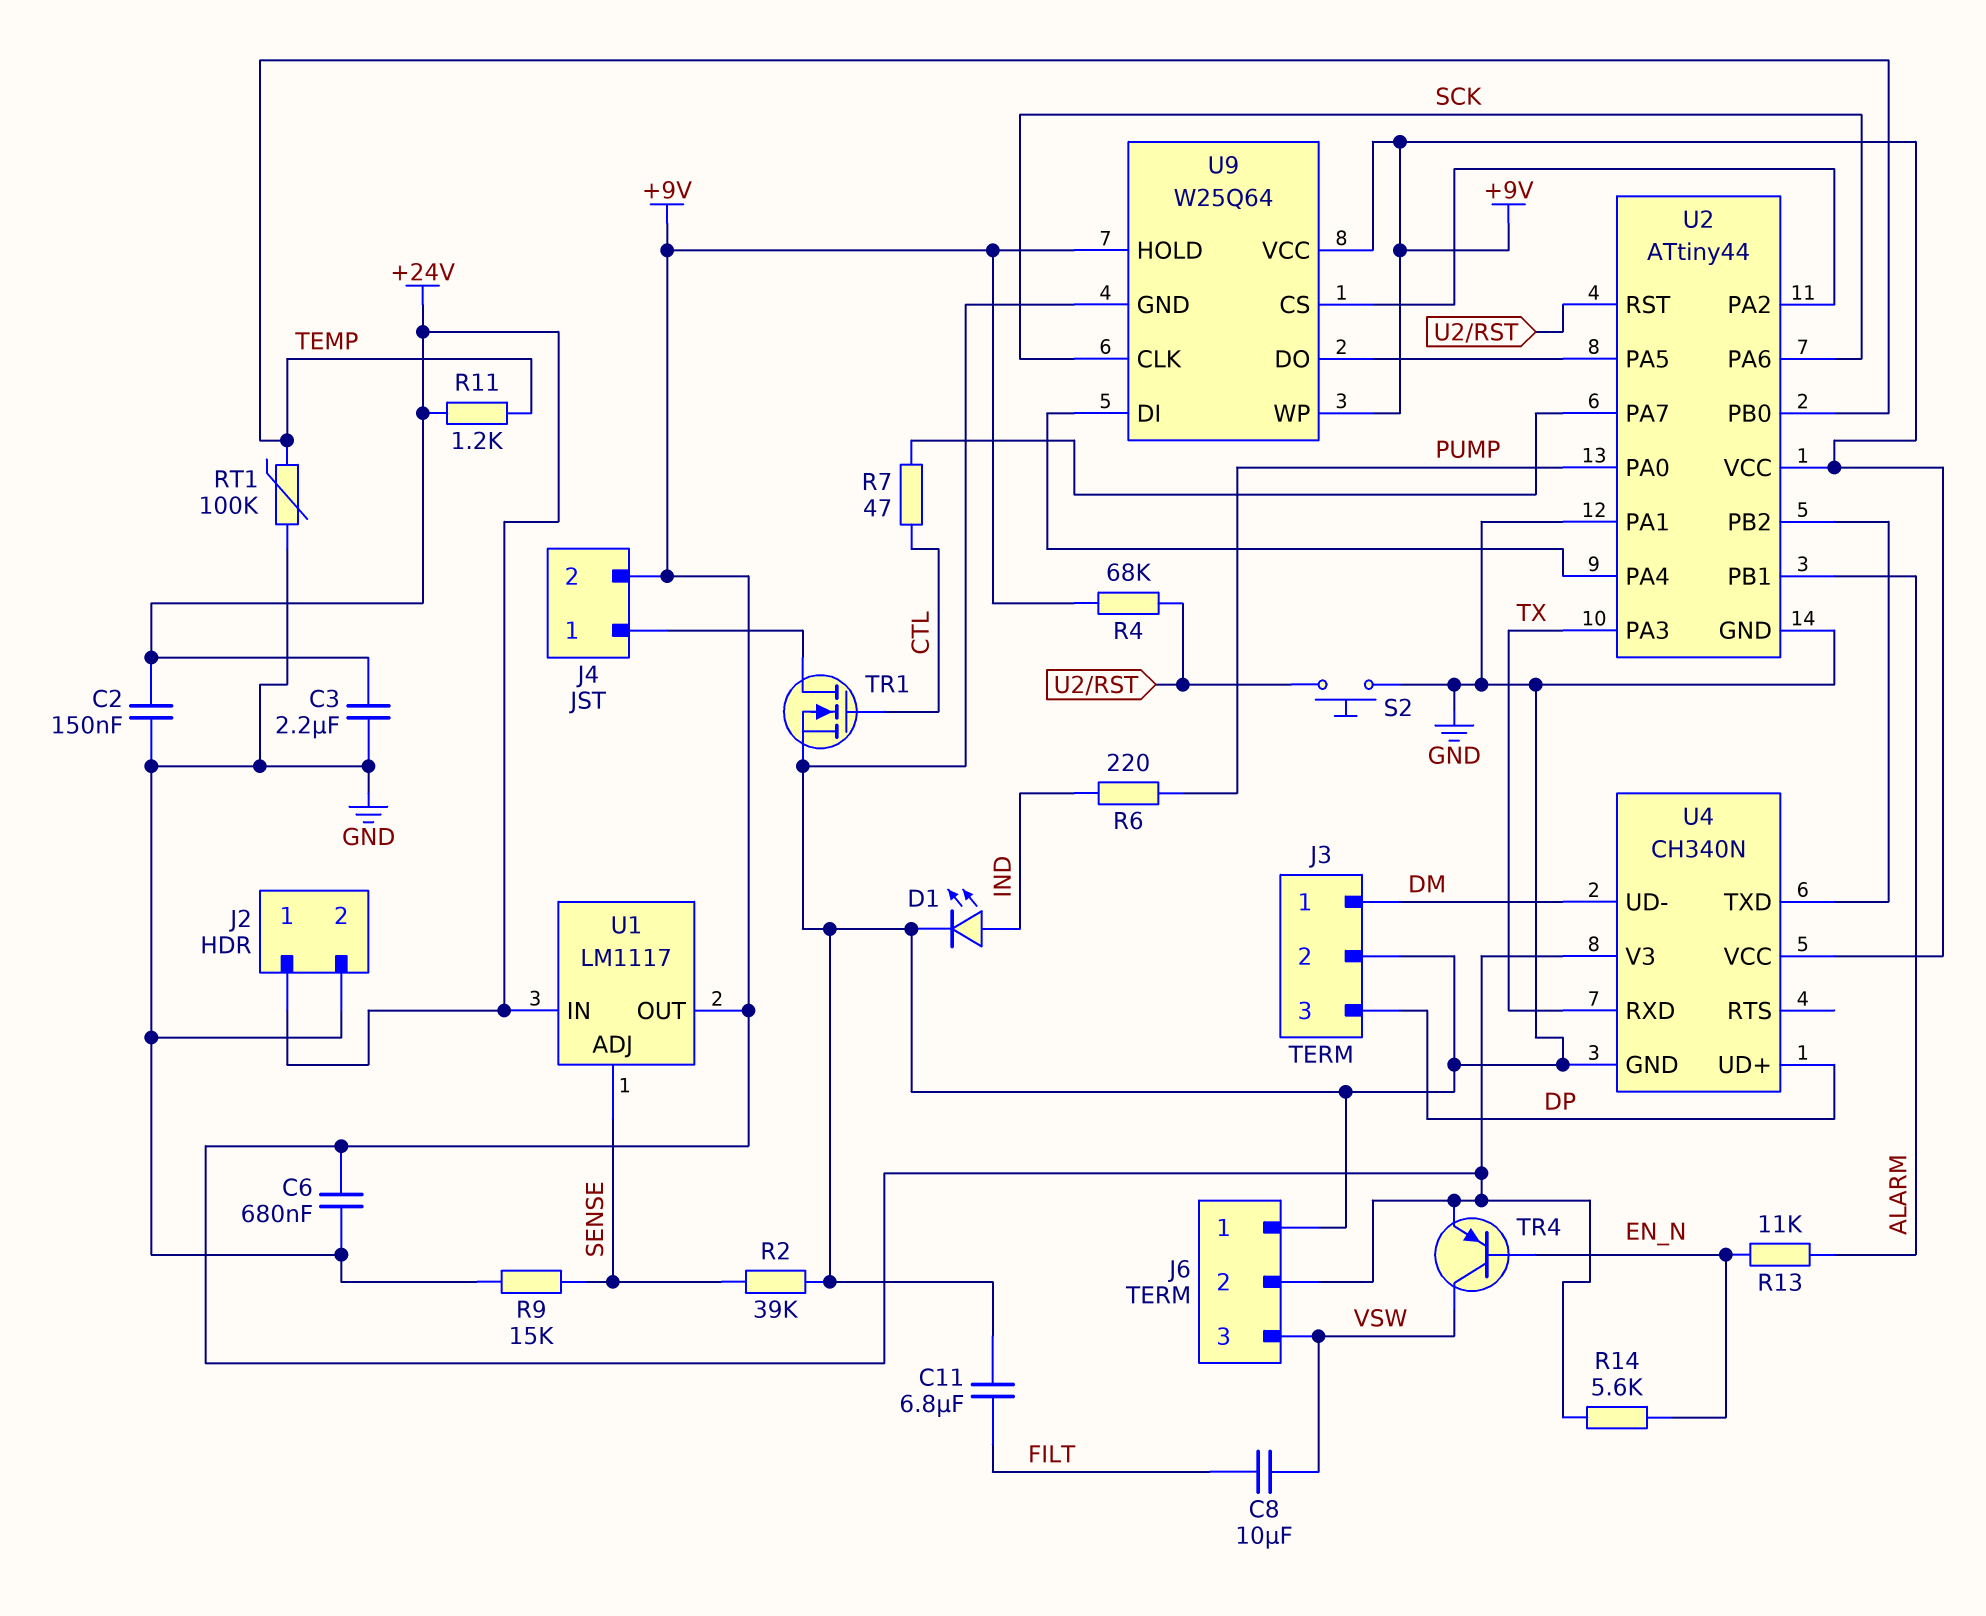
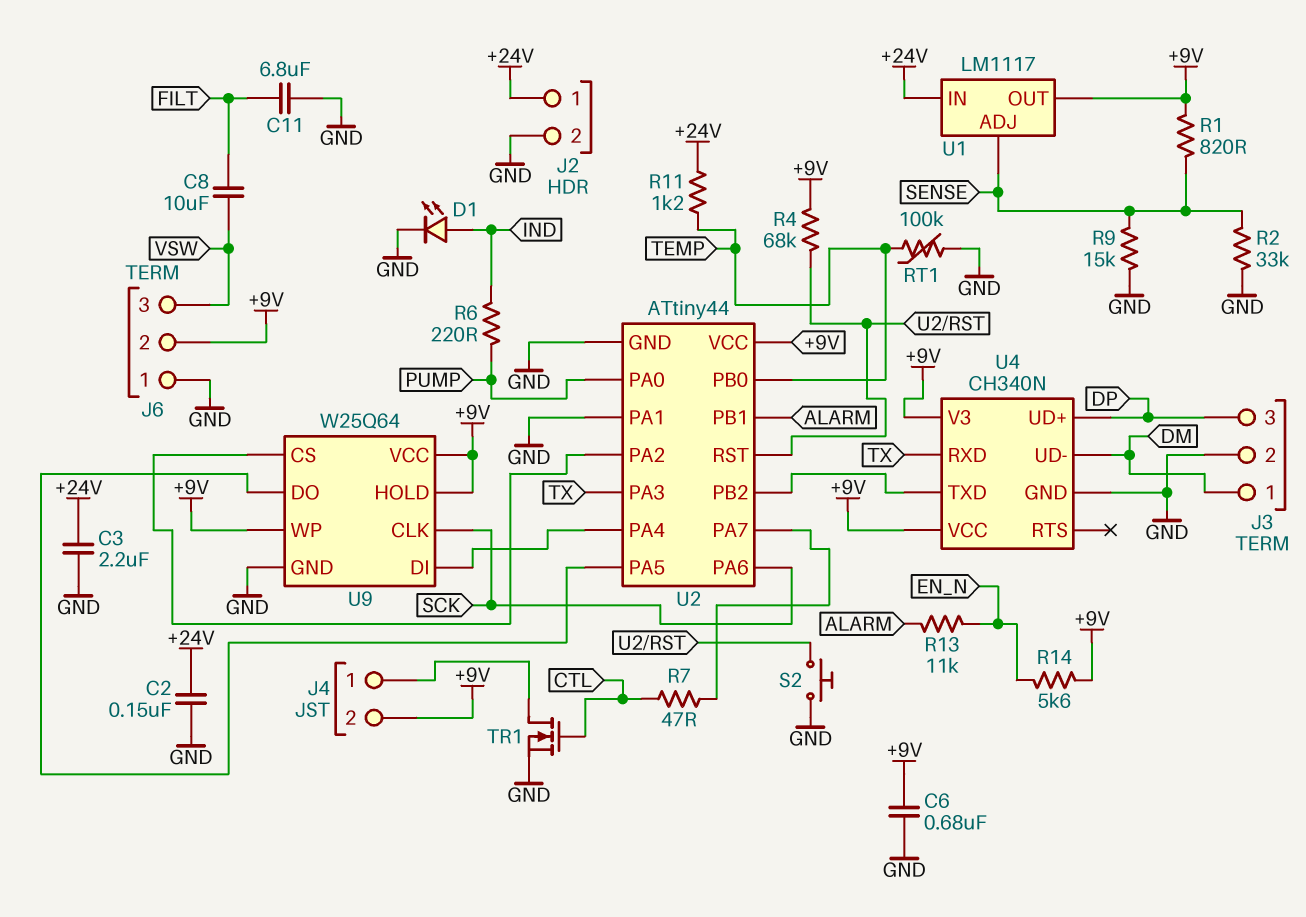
R1: none -> 820 (+9V, SENSE)
R2: 39k (GND, SENSE) -> 33k (GND, SENSE)
TR4: PNP (B EN_N, C VSW, E +9V) -> none

